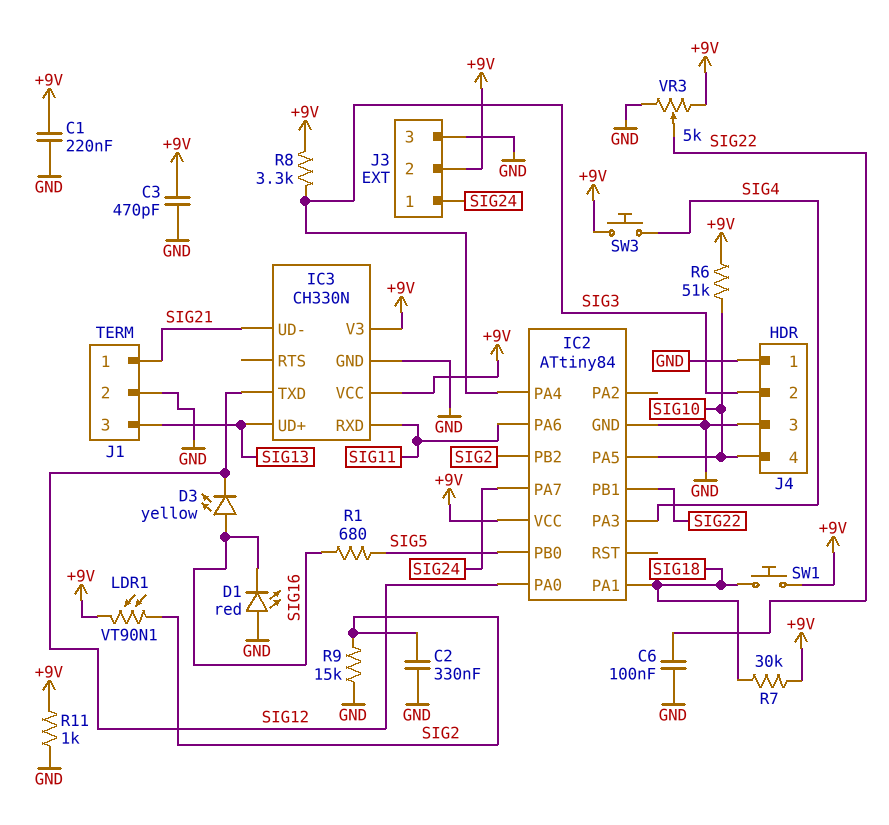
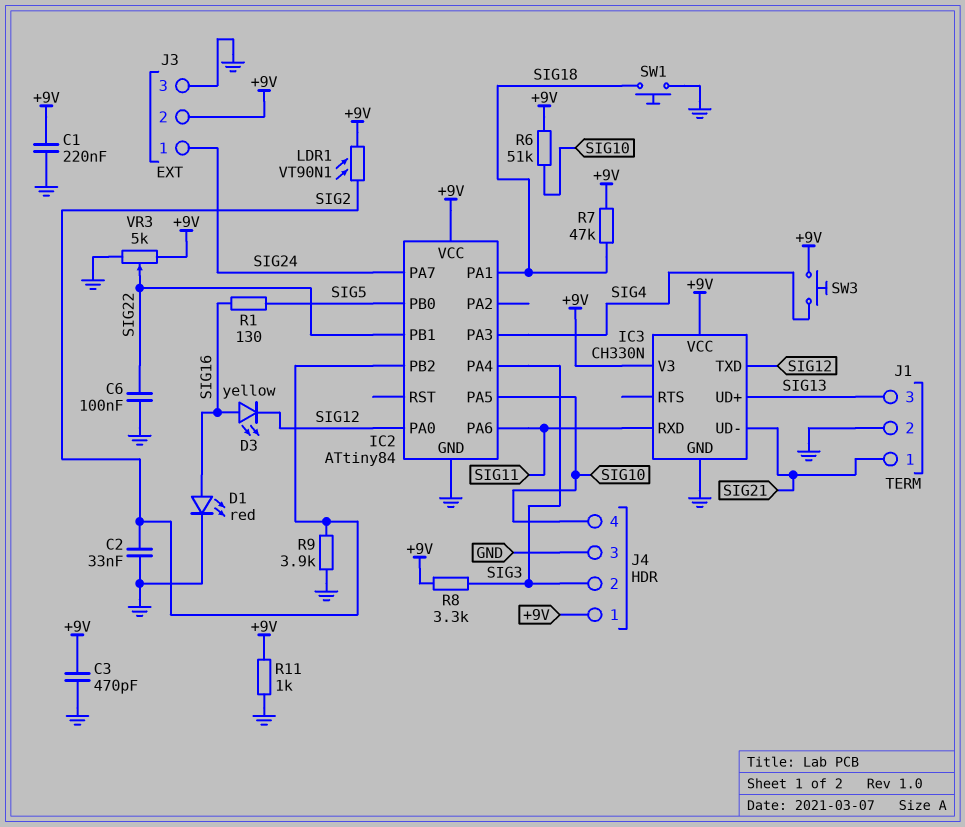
C2: 330nF (GND, SIG2) -> 33nF (GND, SIG2)
D1: LED red (A GND, K SIG16) -> LED red (A SIG16, K GND)
J4 pin 1: GND -> +9V
R1: 680 (SIG5, SIG16) -> 130 (SIG5, SIG16)
R7: 30k (+9V, SIG18) -> 47k (+9V, SIG18)
R9: 15k (GND, SIG2) -> 3.9k (GND, SIG2)
SW1: button (+9V, SIG18) -> button (GND, SIG18)

